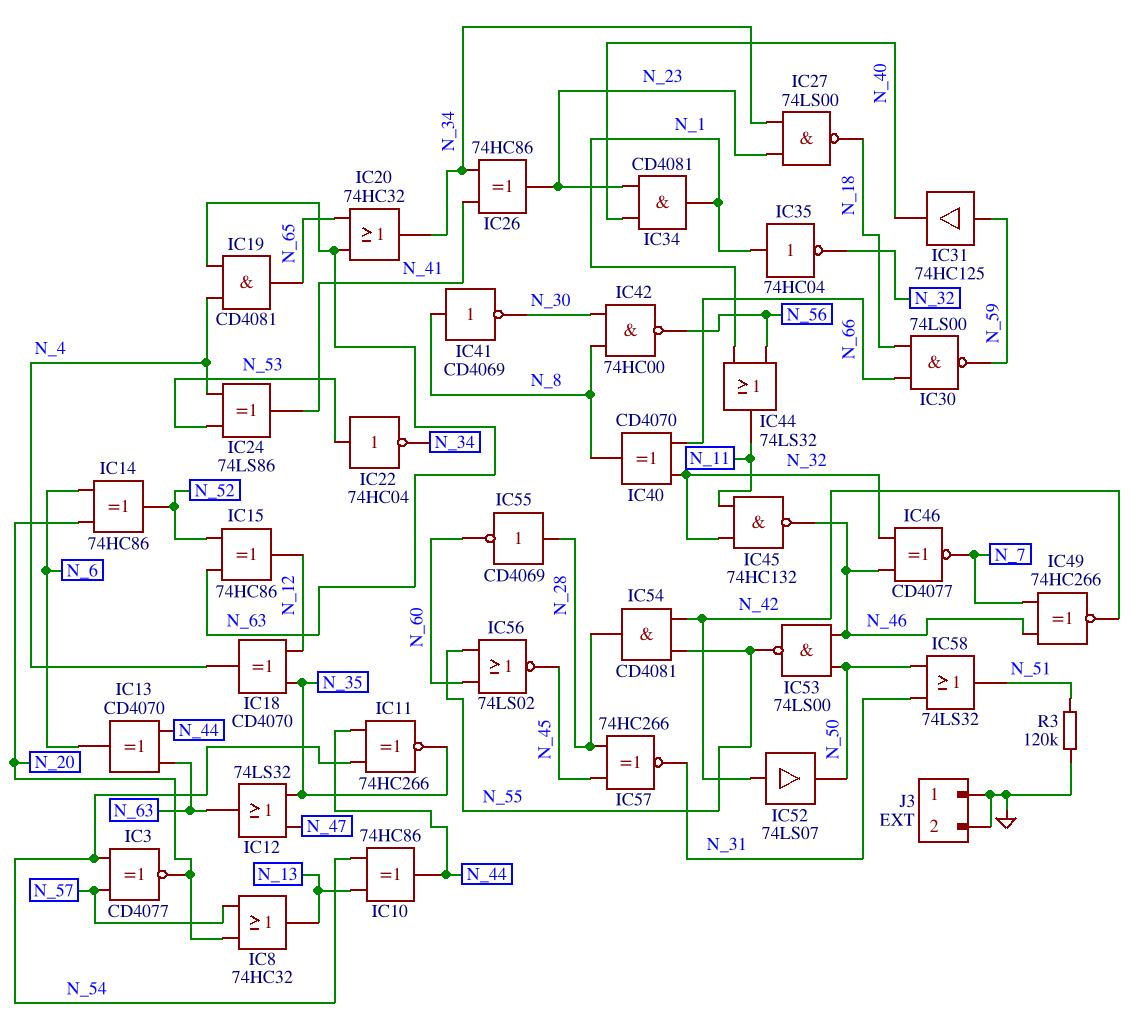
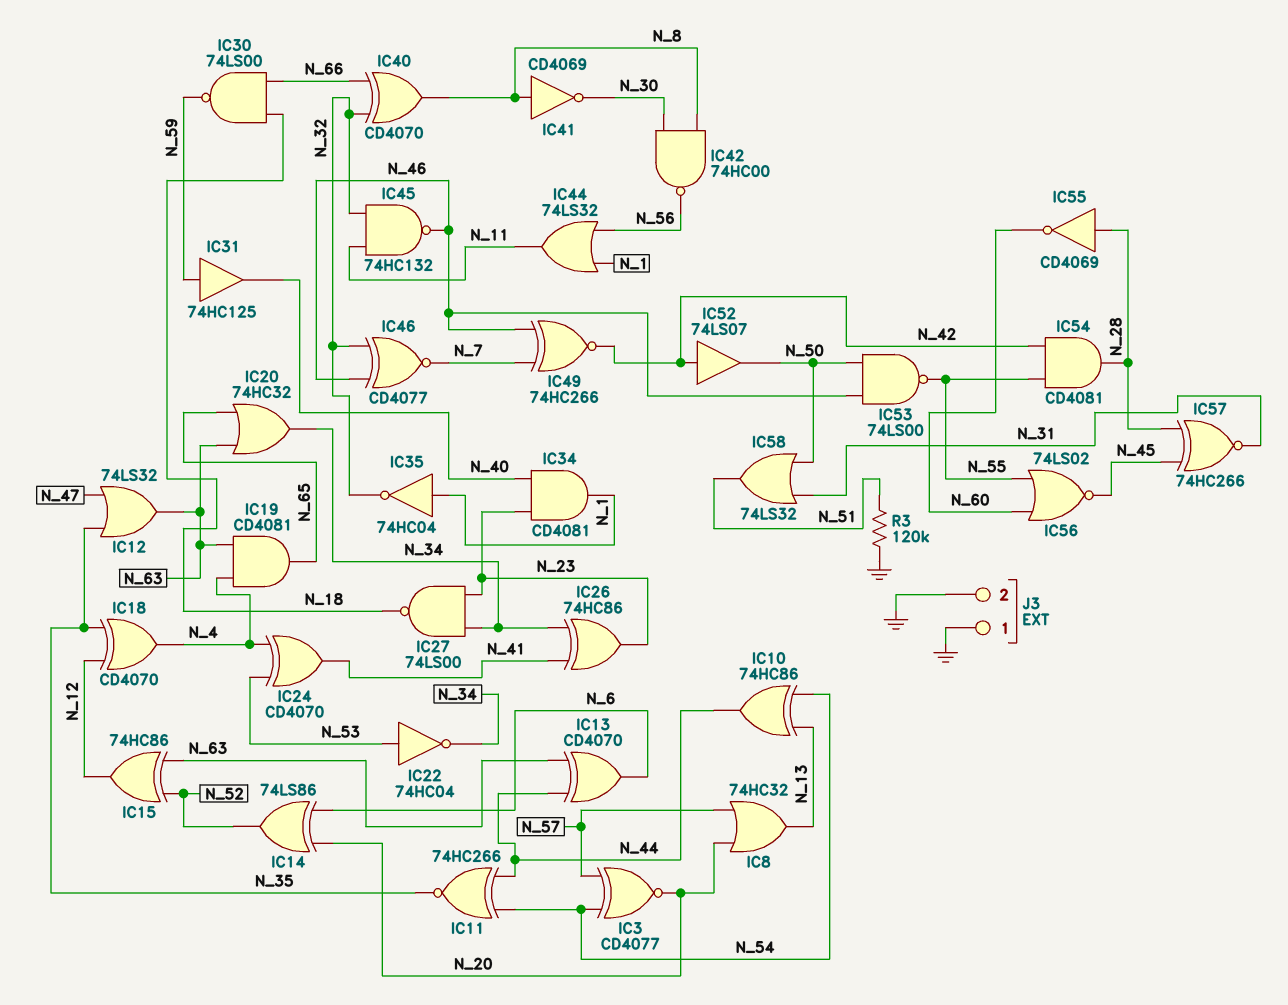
IC14: XOR 74HC86 (in N_6, in N_20, out N_52) -> XOR 74LS86 (in N_6, in N_20, out N_52)
IC24: XOR 74LS86 (in N_4, in N_53, out N_41) -> XOR CD4070 (in N_4, in N_53, out N_41)

